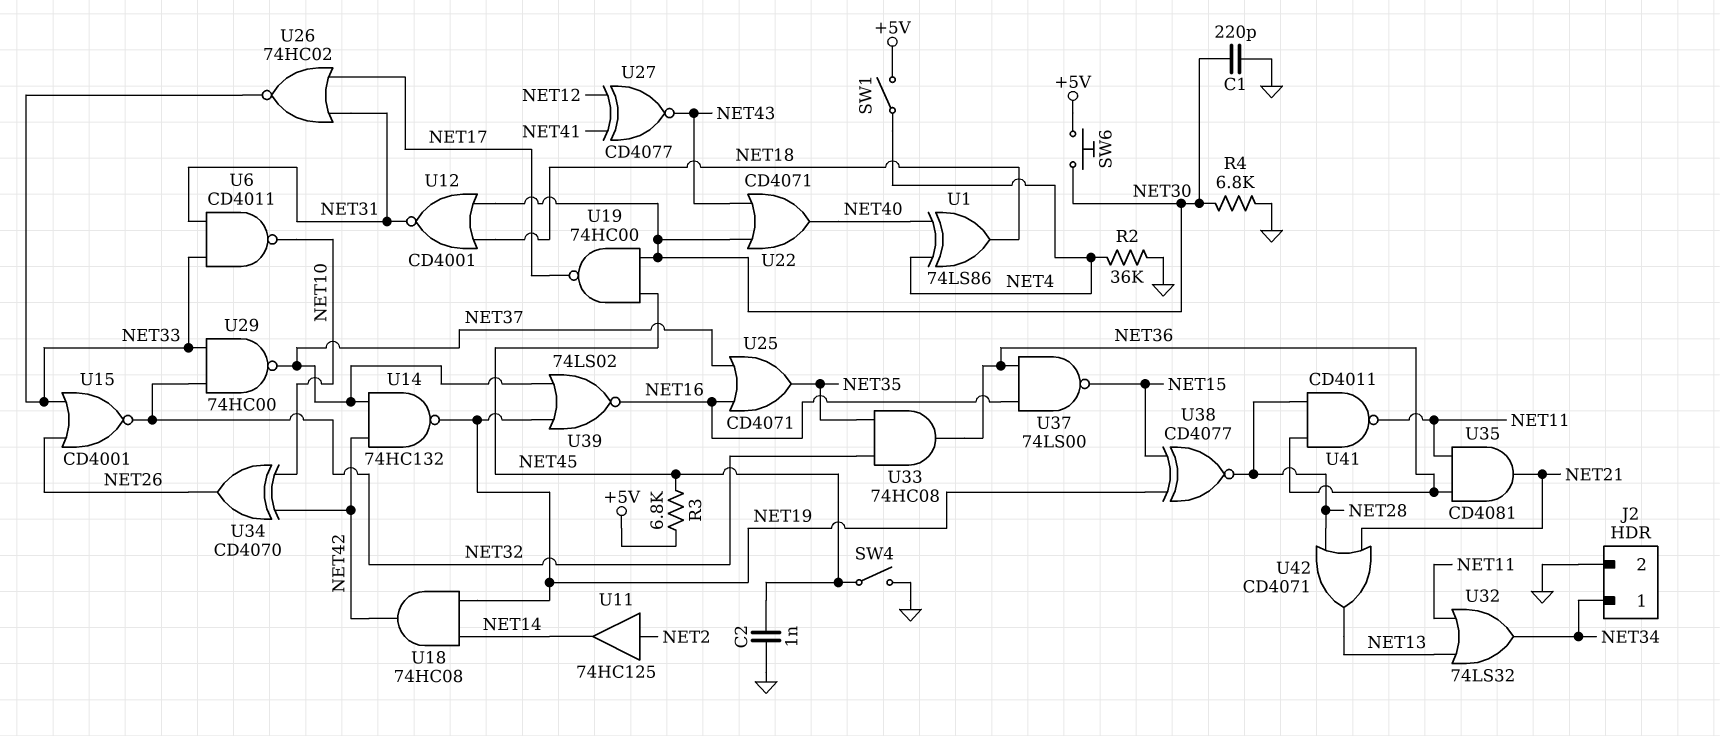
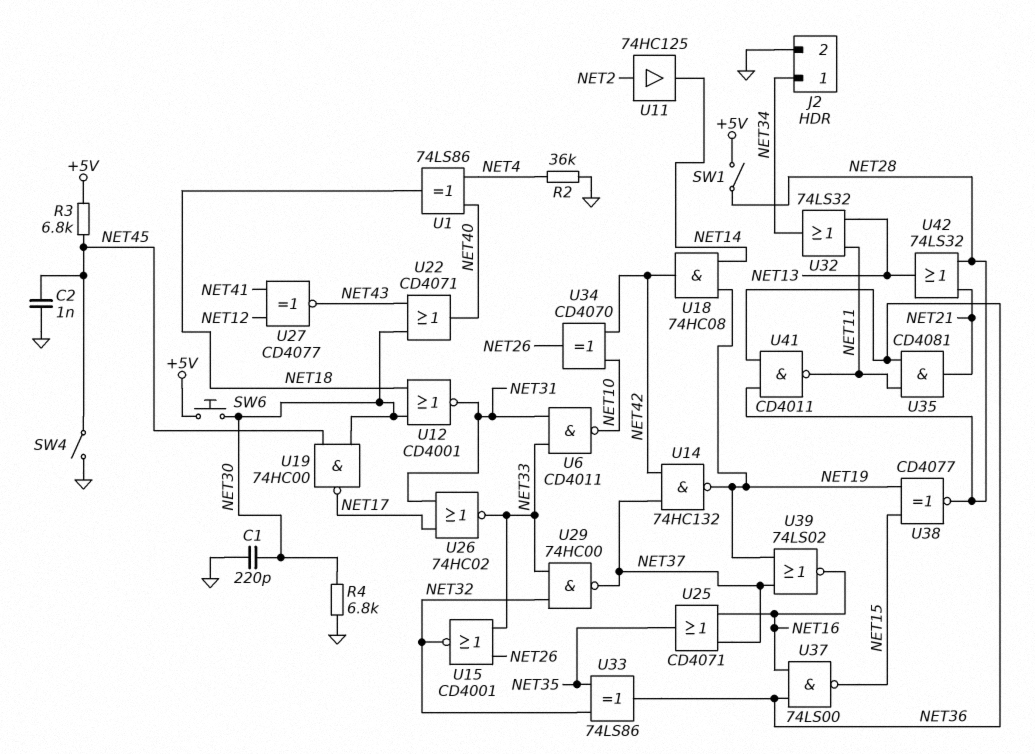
SW1: switch (+5V, NET4) -> switch (+5V, NET28)
U33: AND 74HC08 (in NET32, in NET35, out NET36) -> XOR 74LS86 (in NET32, in NET35, out NET36)
U42: OR CD4071 (in NET21, in NET28, out NET13) -> OR 74LS32 (in NET21, in NET28, out NET13)

